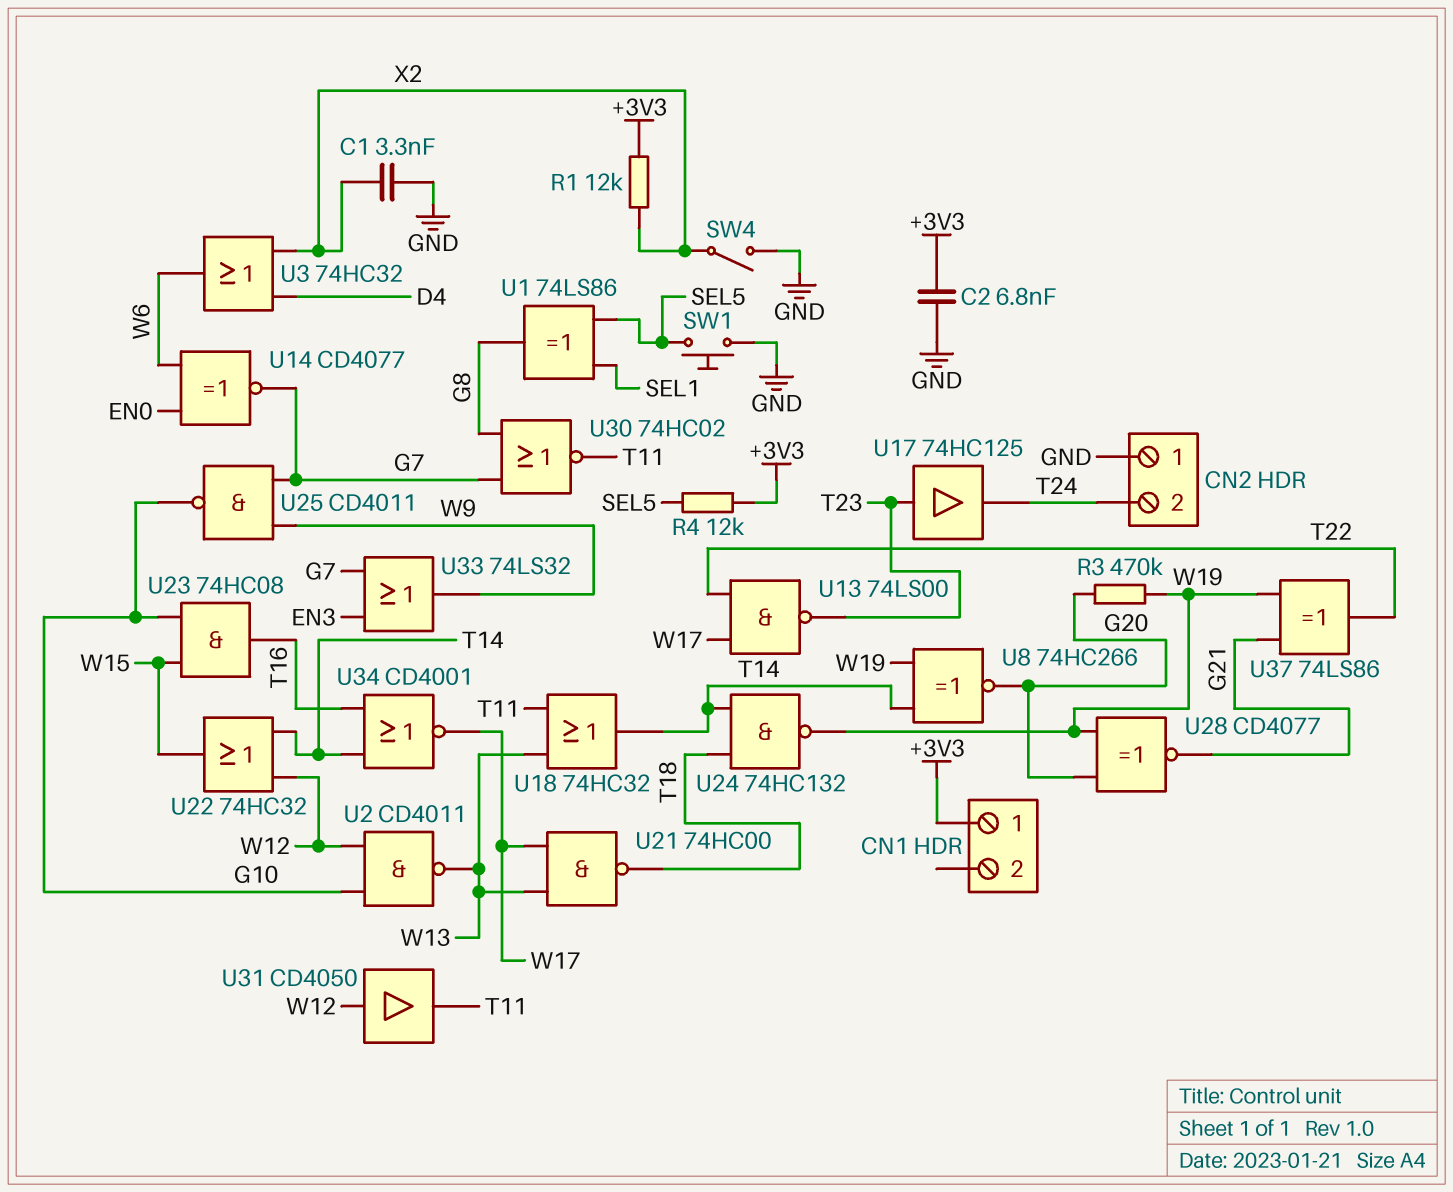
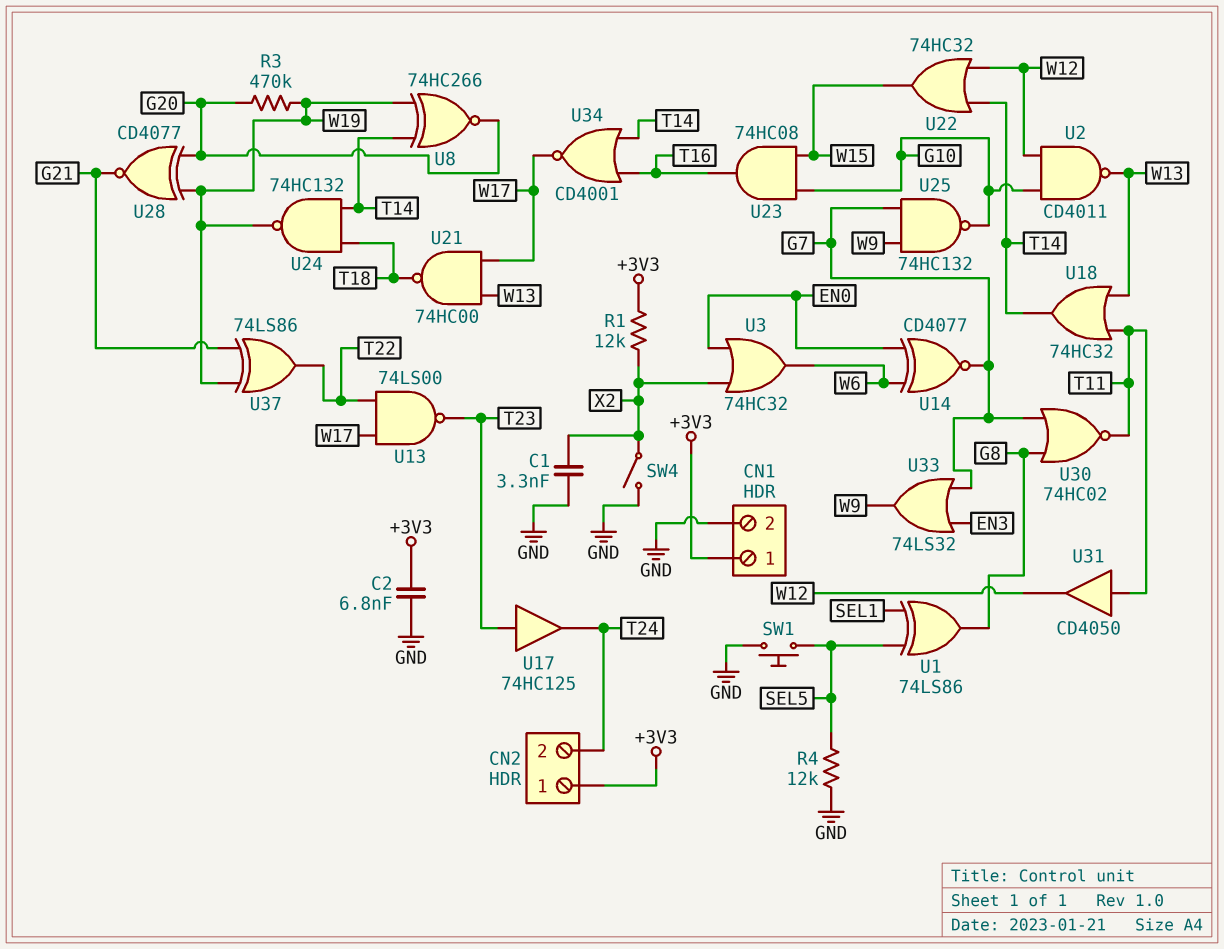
CN1 pin 2: none -> GND
CN2 pin 1: GND -> +3V3
R4: 12k (+3V3, SEL5) -> 12k (GND, SEL5)
U3: OR 74HC32 (in D4, in X2, out W6) -> OR 74HC32 (in EN0, in X2, out W6)
U25: NAND CD4011 (in G7, in W9, out G10) -> NAND 74HC132 (in G7, in W9, out G10)
U31: buffer CD4050 (in W12, out T11) -> buffer CD4050 (in T11, out W12)

